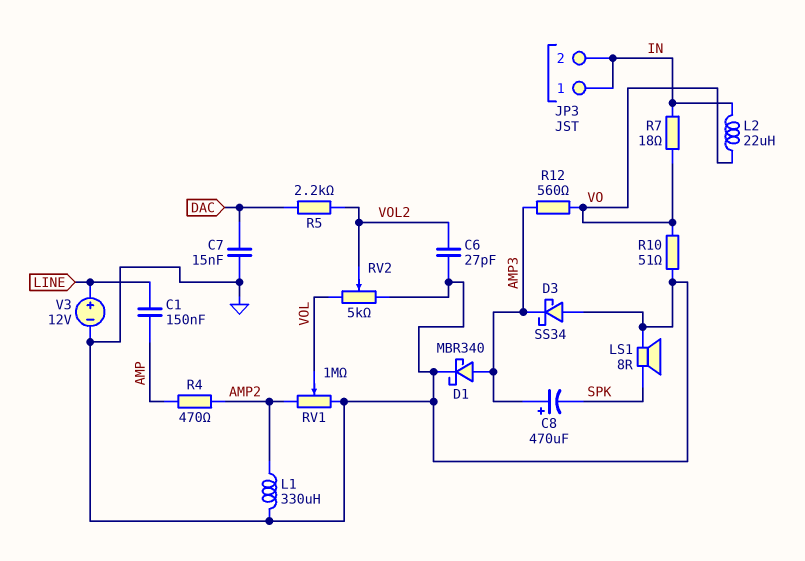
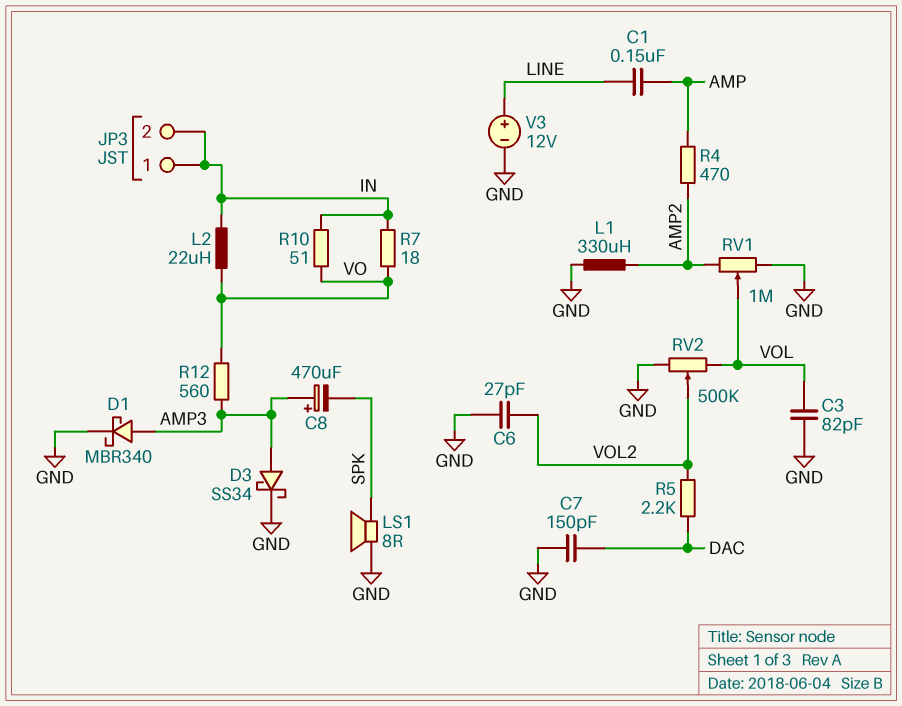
C3: none -> 82pF (GND, VOL)
C7: 15nF (DAC, GND) -> 150pF (DAC, GND)
D3: schottky SS34 (A GND, K AMP3) -> schottky SS34 (A AMP3, K GND)
R10: 51 (GND, VO) -> 51 (IN, VO)
RV2: 5k (GND, VOL, wiper VOL2) -> 500k (GND, VOL, wiper VOL2)

